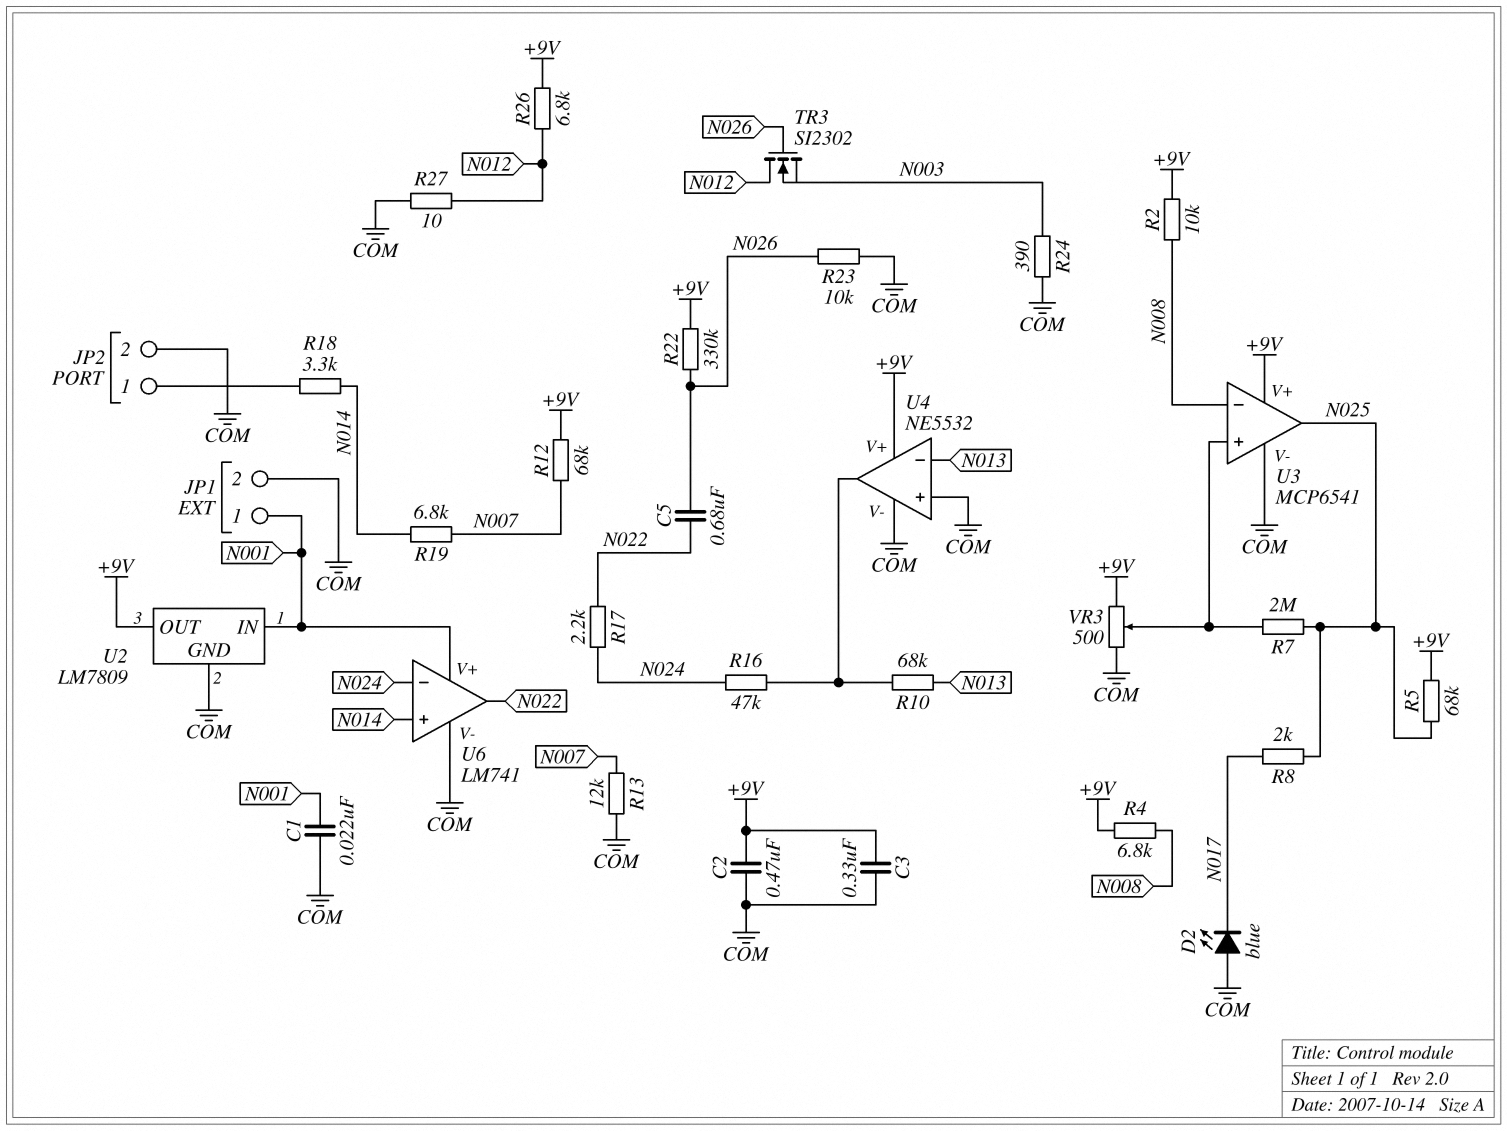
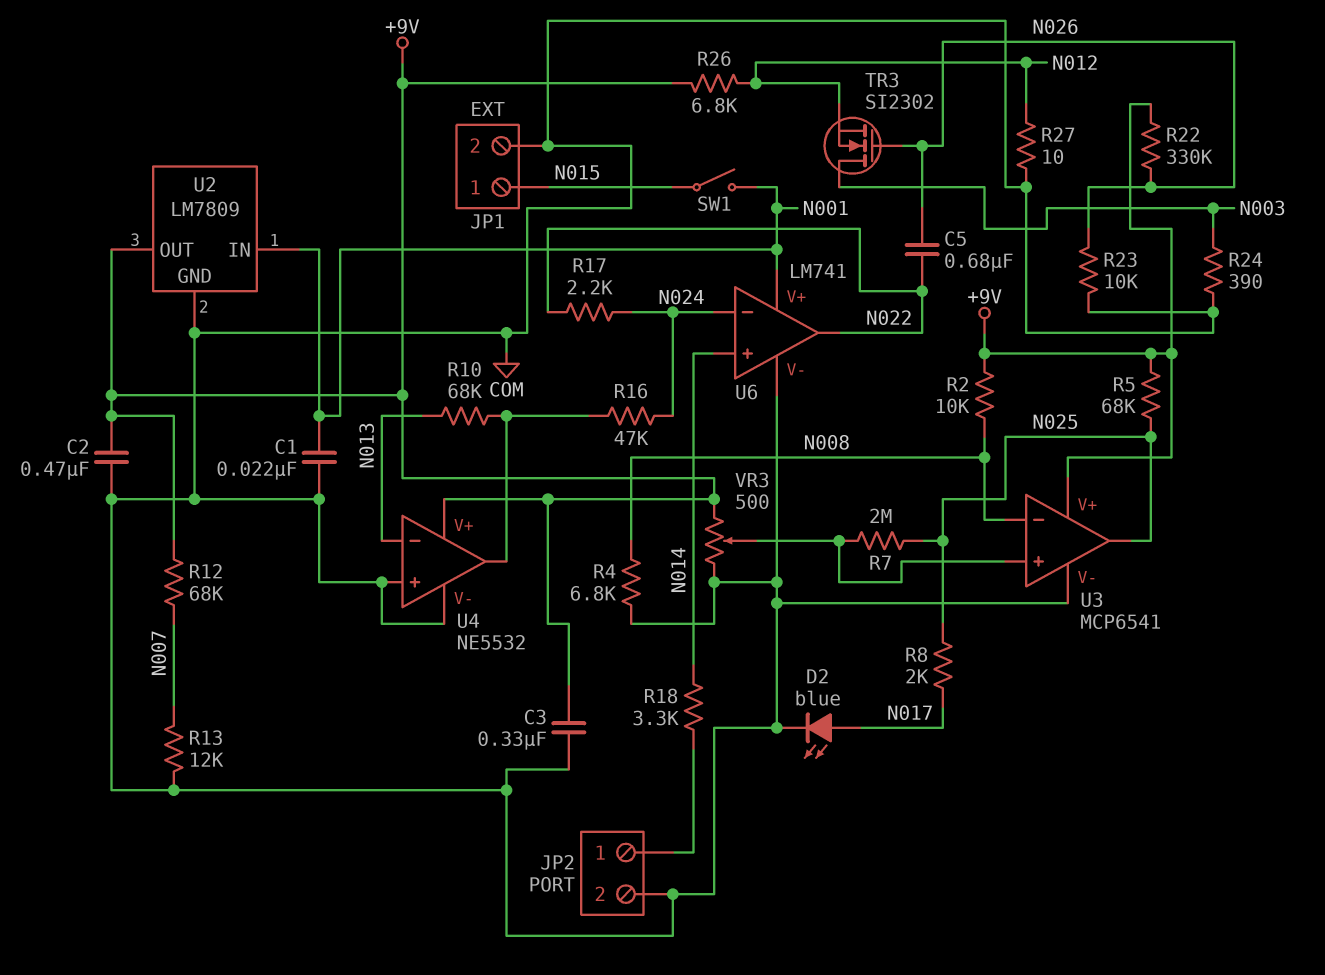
D2: LED blue (A COM, K N017) -> LED blue (A N017, K COM)
JP1 pin 1: N001 -> N015
R4: 6.8k (+9V, N008) -> 6.8k (COM, N008)
R19: 6.8k (N007, N014) -> none
SW1: none -> switch (N001, N015)
TR3: NMOS SI2302 (G N026, D N012, S N003) -> NMOS SI2302 (G N026, D N003, S N012)

